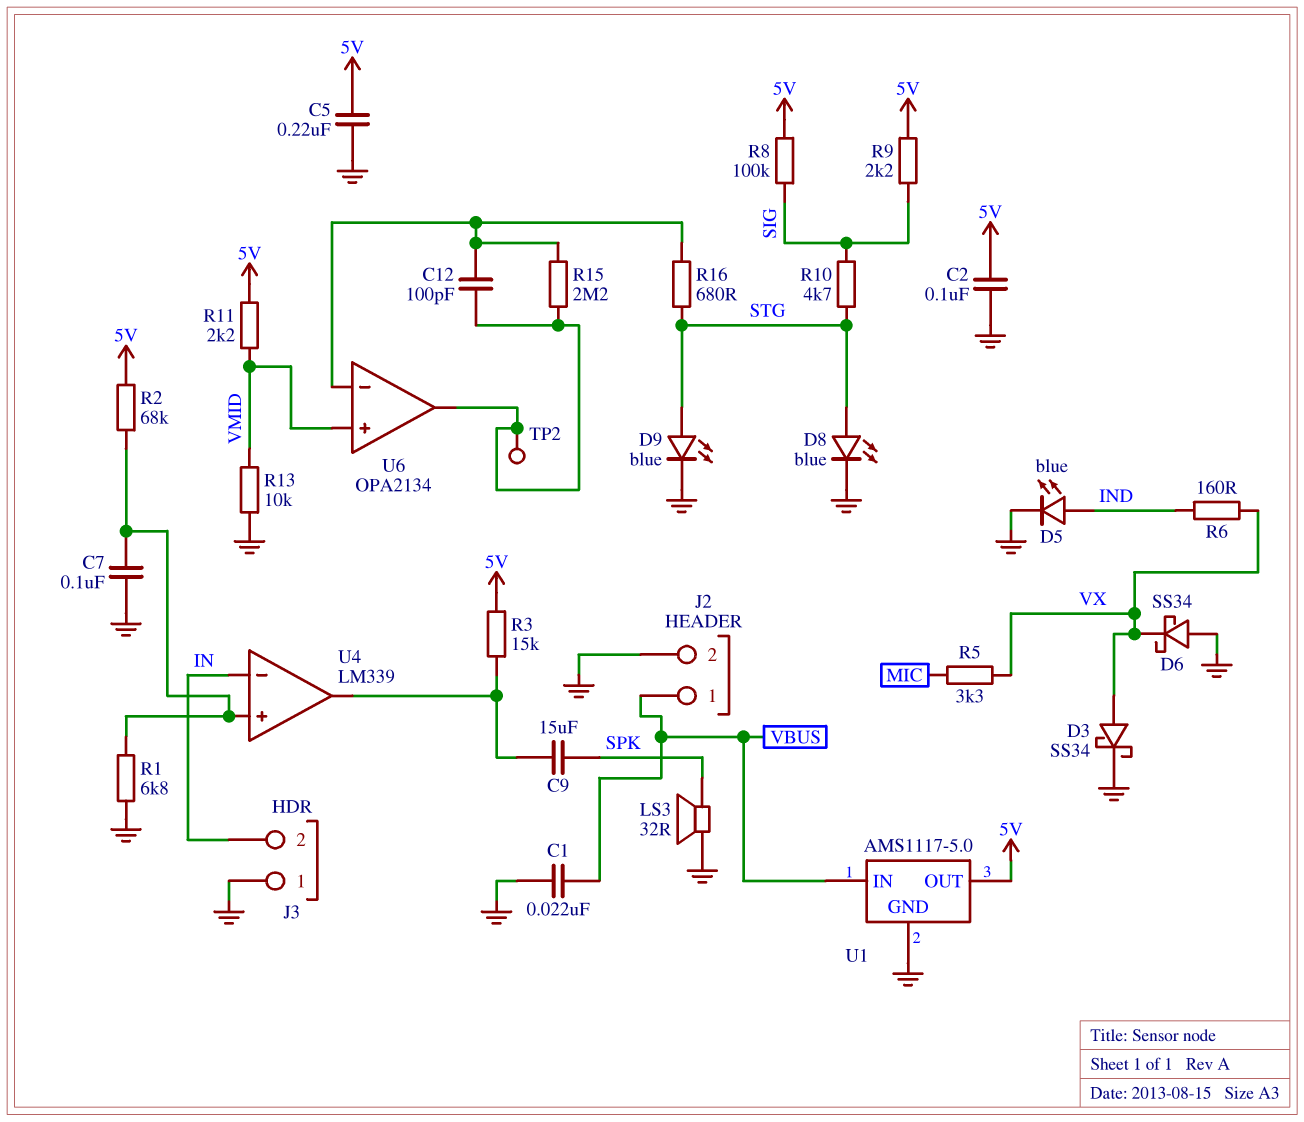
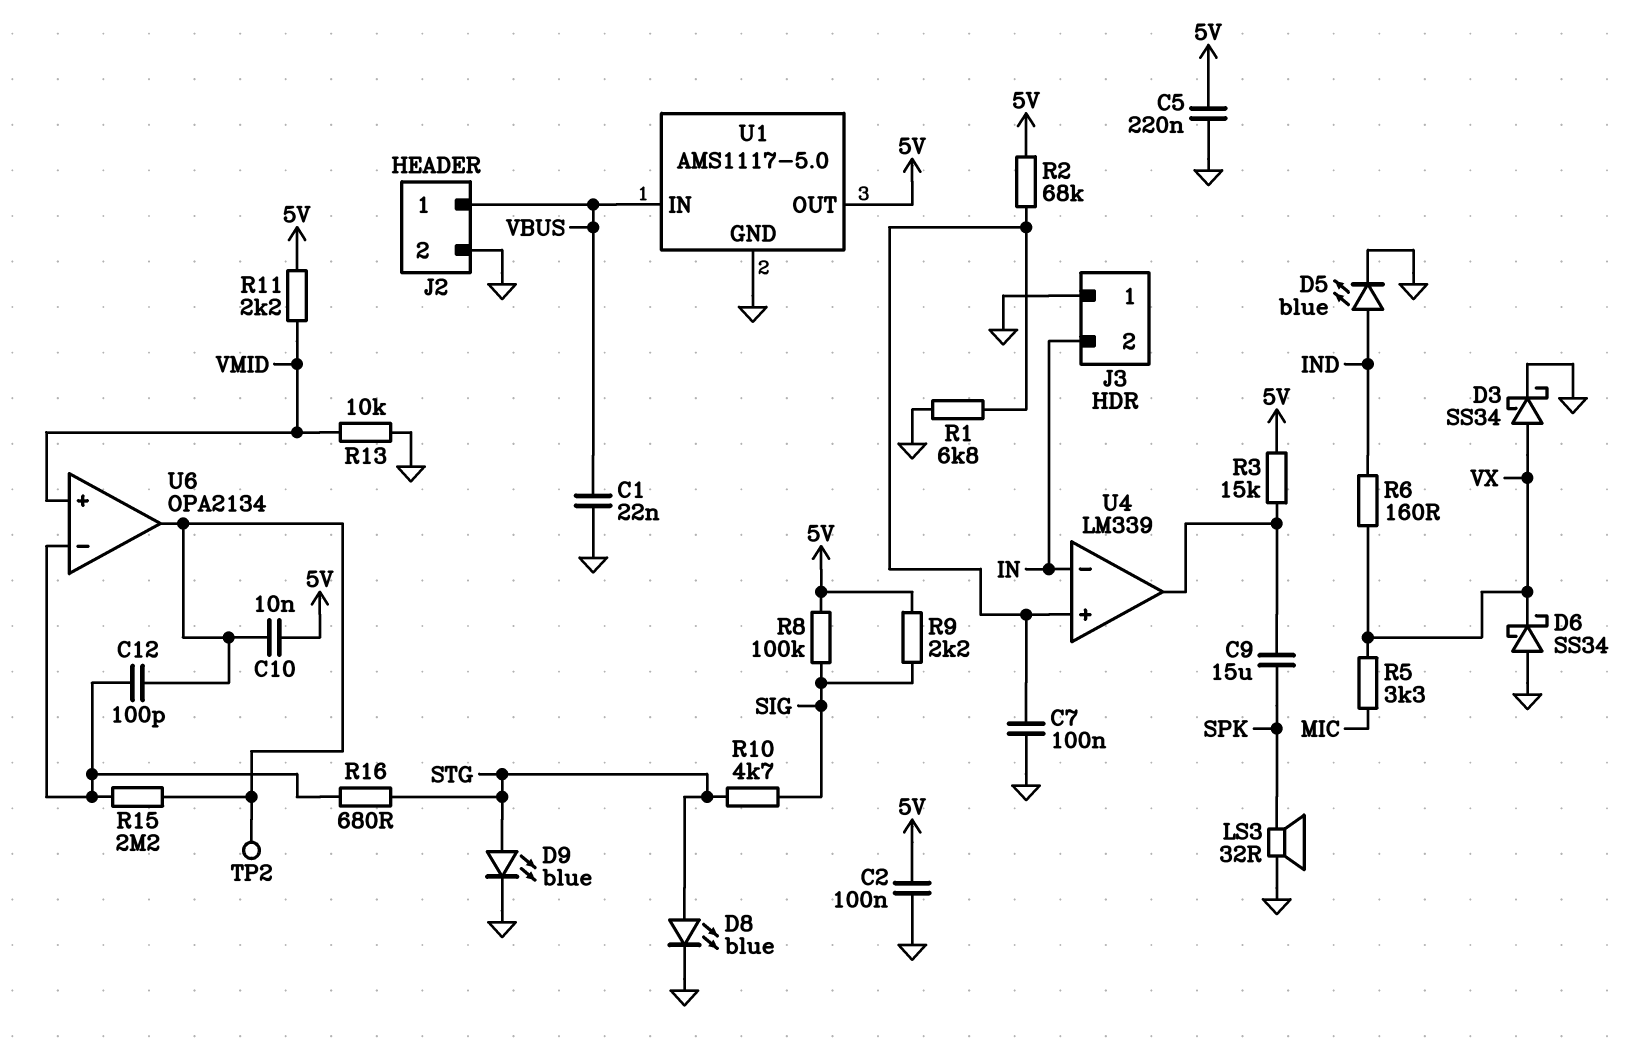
C10: none -> 10nF (5V, U6/out)

